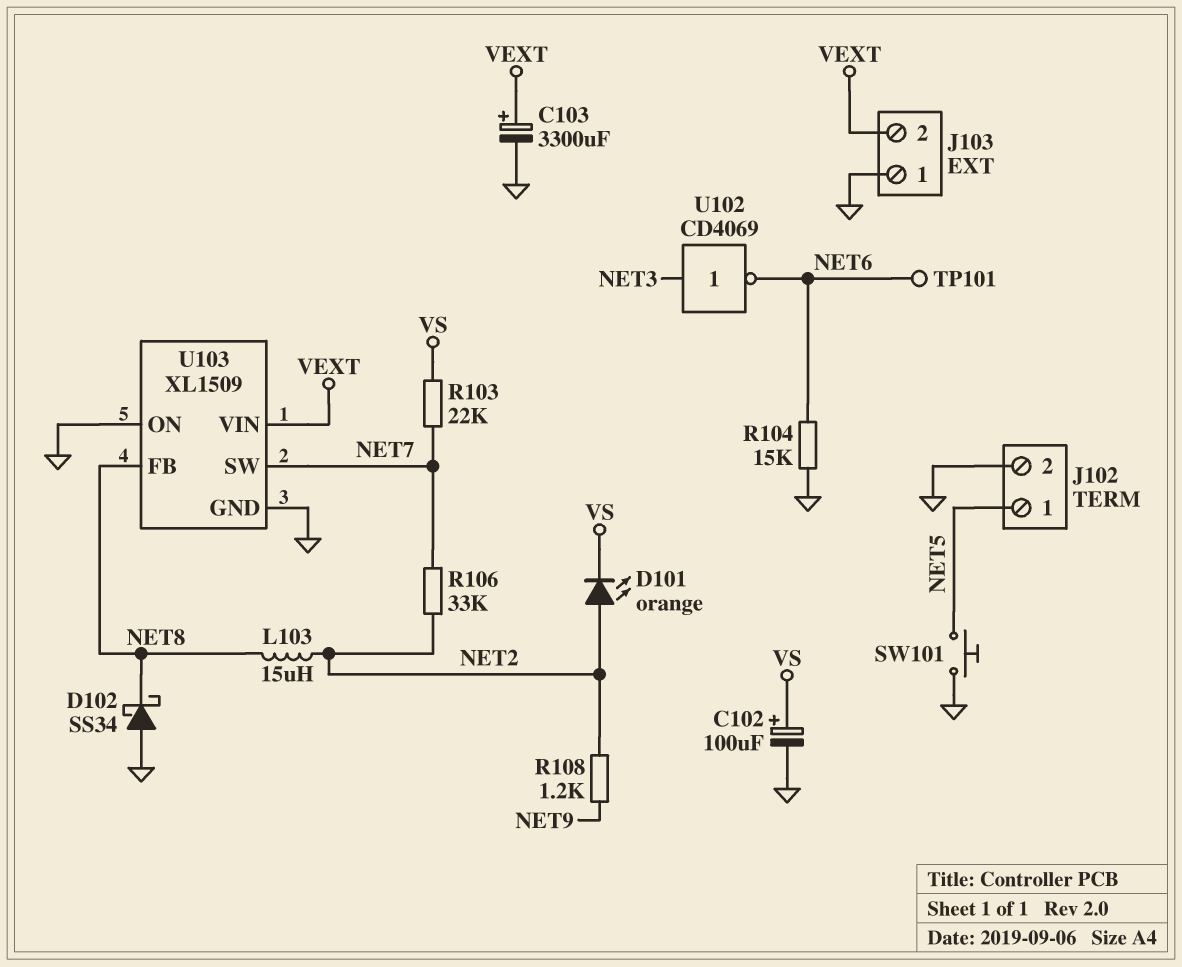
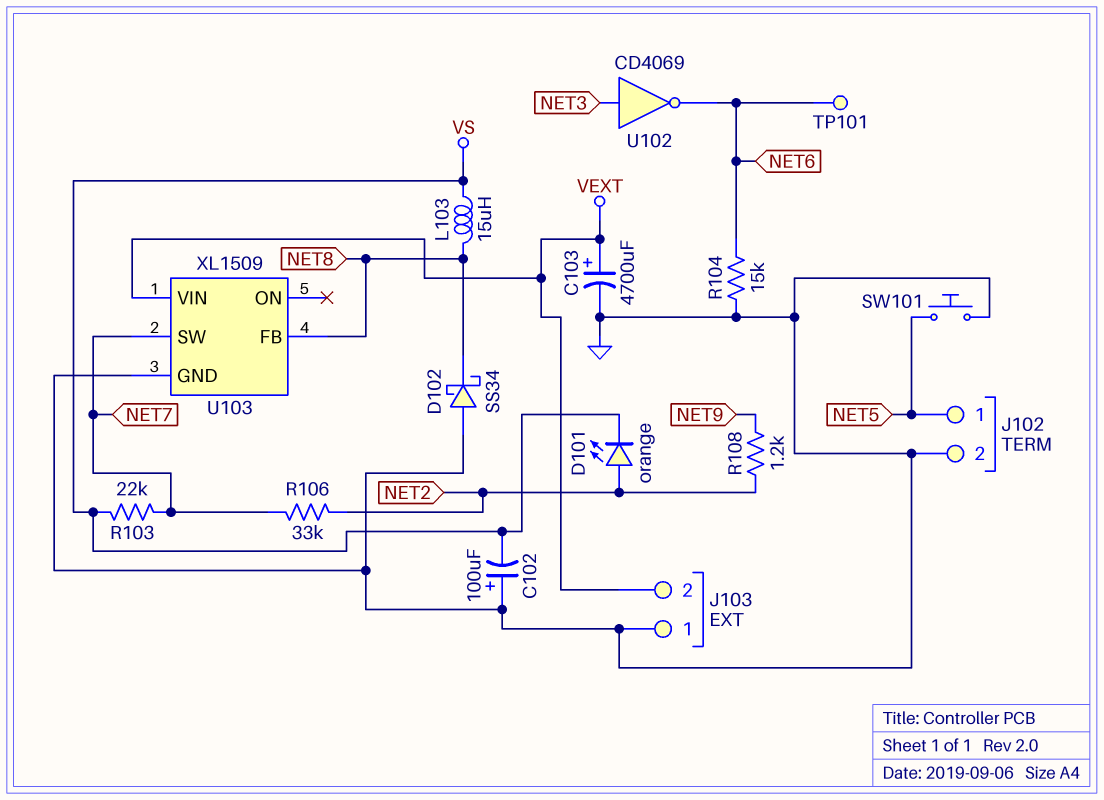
C102: 100uF (plus VS, minus GND) -> 100uF (plus GND, minus VS)
C103: 3300uF (plus VEXT, minus GND) -> 4700uF (plus VEXT, minus GND)
L103: 15uH (NET2, NET8) -> 15uH (NET8, VS)
U103 pin ON: GND -> none

